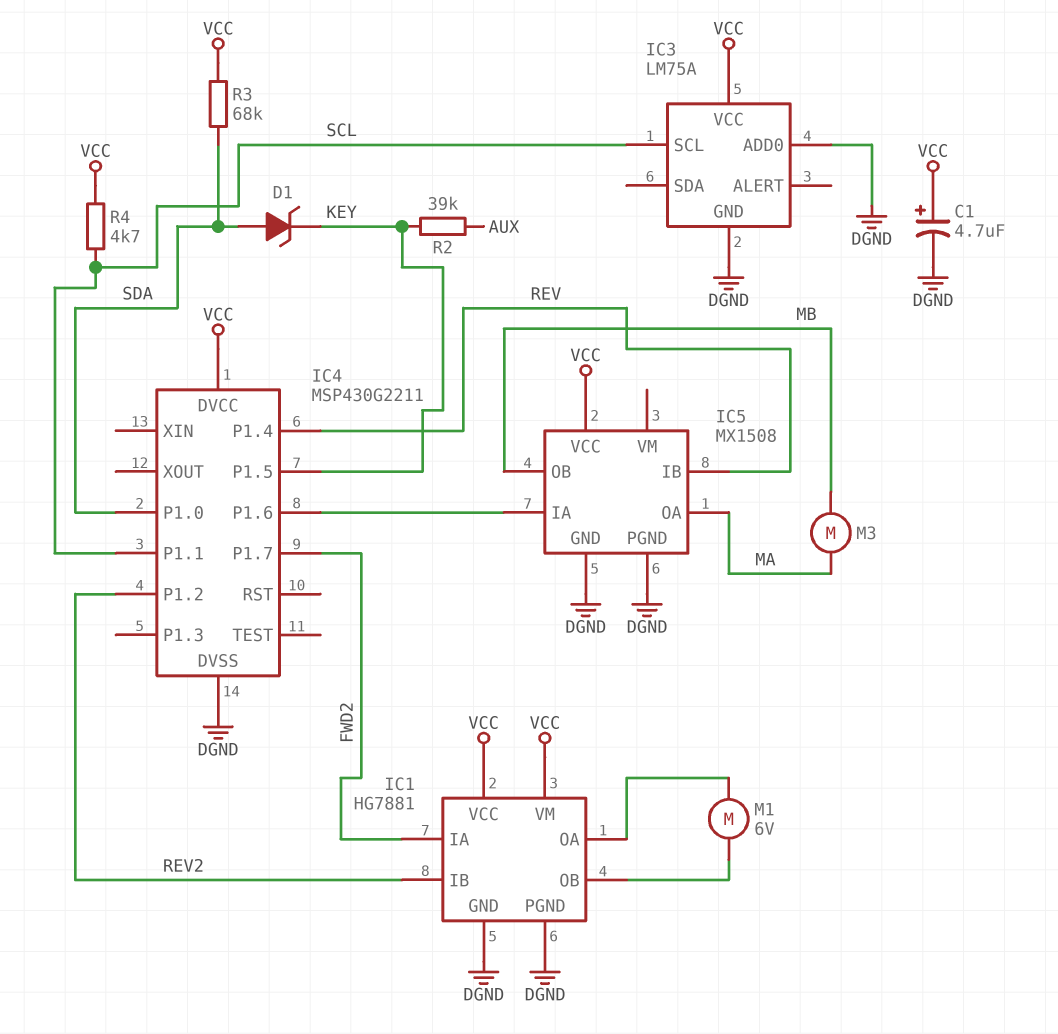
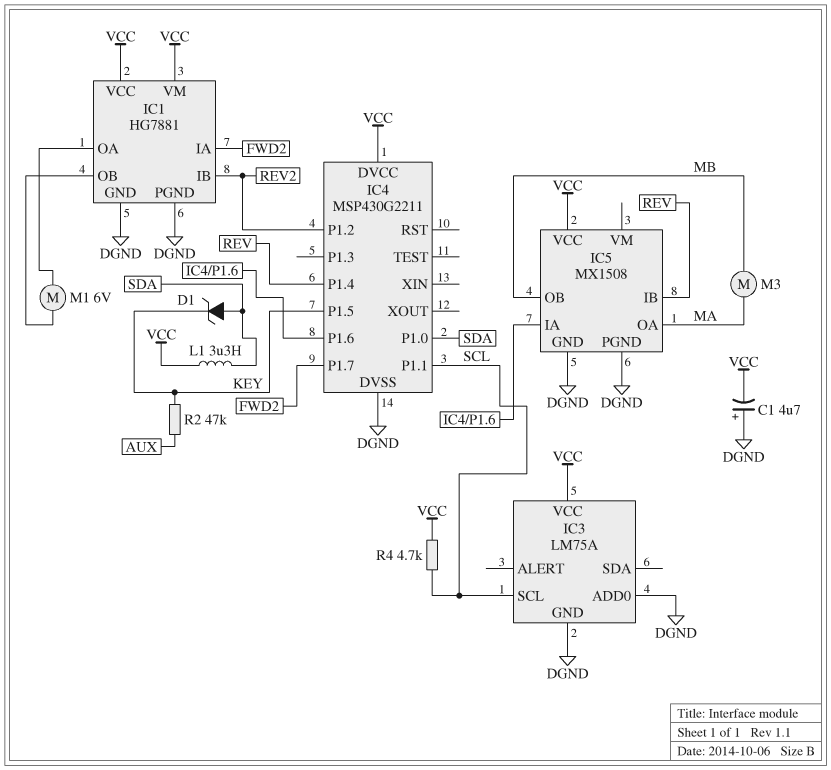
C1: 4.7uF (plus VCC, minus DGND) -> 4.7uF (plus DGND, minus VCC)
L1: none -> 3.3uH (SDA, VCC)
R2: 39k (AUX, KEY) -> 47k (AUX, KEY)
R3: 68k (SDA, VCC) -> none

